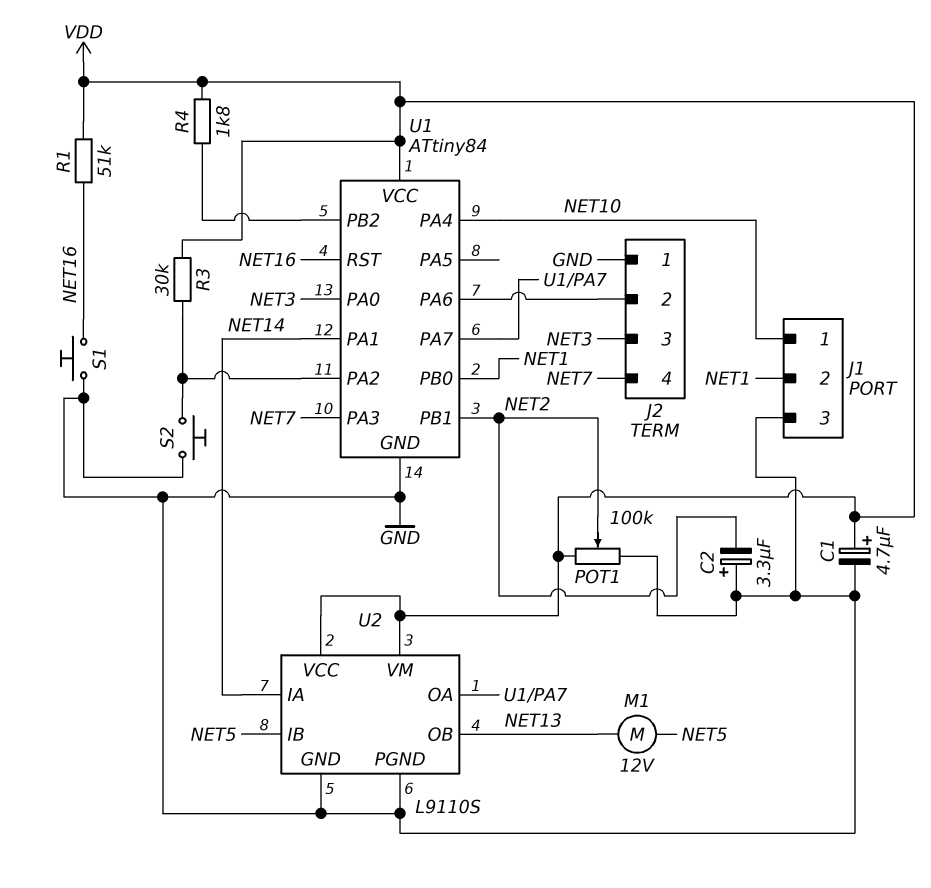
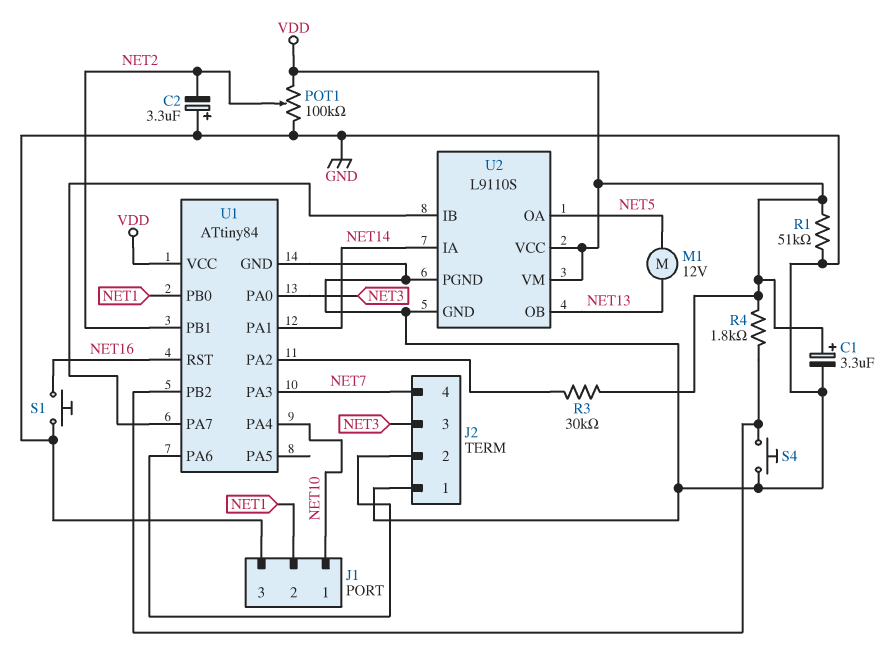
C1: 4.7uF (plus VDD, minus GND) -> 3.3uF (plus VDD, minus GND)
R1: 51k (NET16, VDD) -> 51k (GND, VDD)
S2: button (GND, U1/PA2) -> none
S4: none -> button (GND, U1/PB2)
U2 pin IB: NET5 -> U1/PA7
U2 pin OA: U1/PA7 -> NET5

